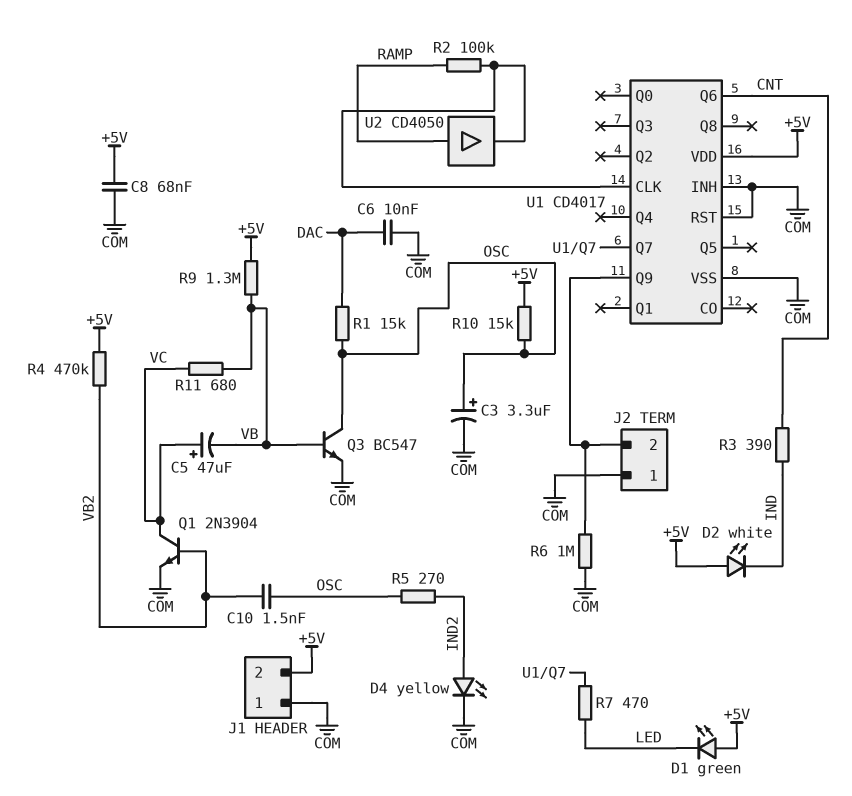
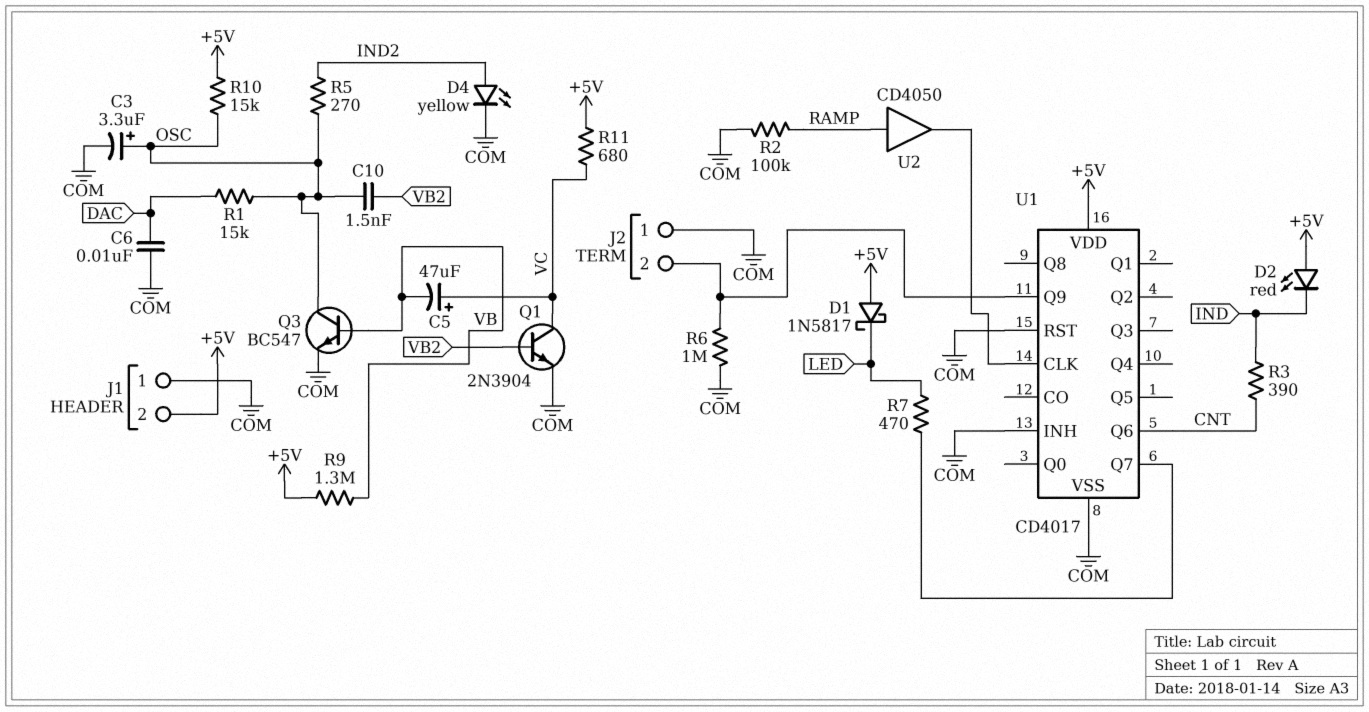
C8: 68nF (+5V, COM) -> none
D1: LED green (A +5V, K LED) -> schottky 1N5817 (A +5V, K LED)
D2: LED white (A +5V, K IND) -> LED red (A +5V, K IND)
R2: 100k (RAMP, U1/CLK) -> 100k (COM, RAMP)
R4: 470k (+5V, VB2) -> none
R11: 680 (VB, VC) -> 680 (+5V, VC)

